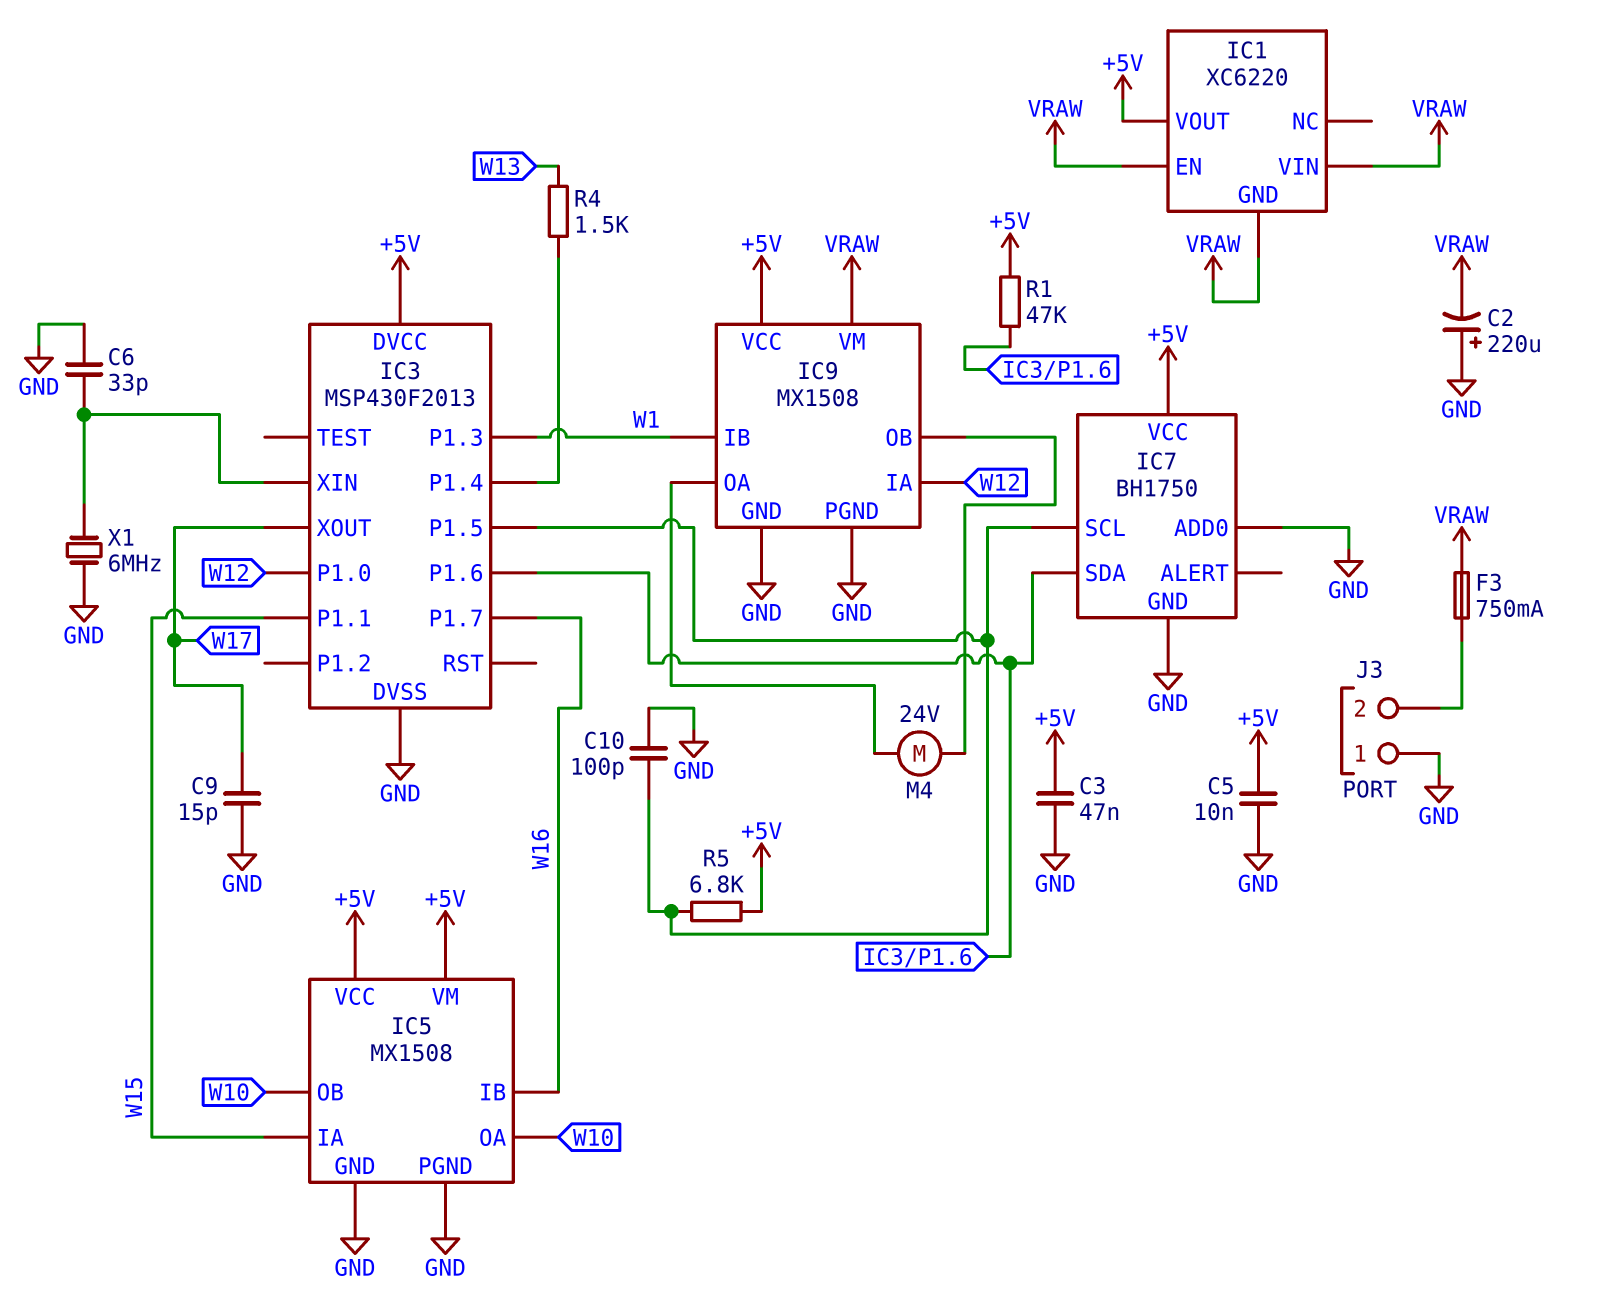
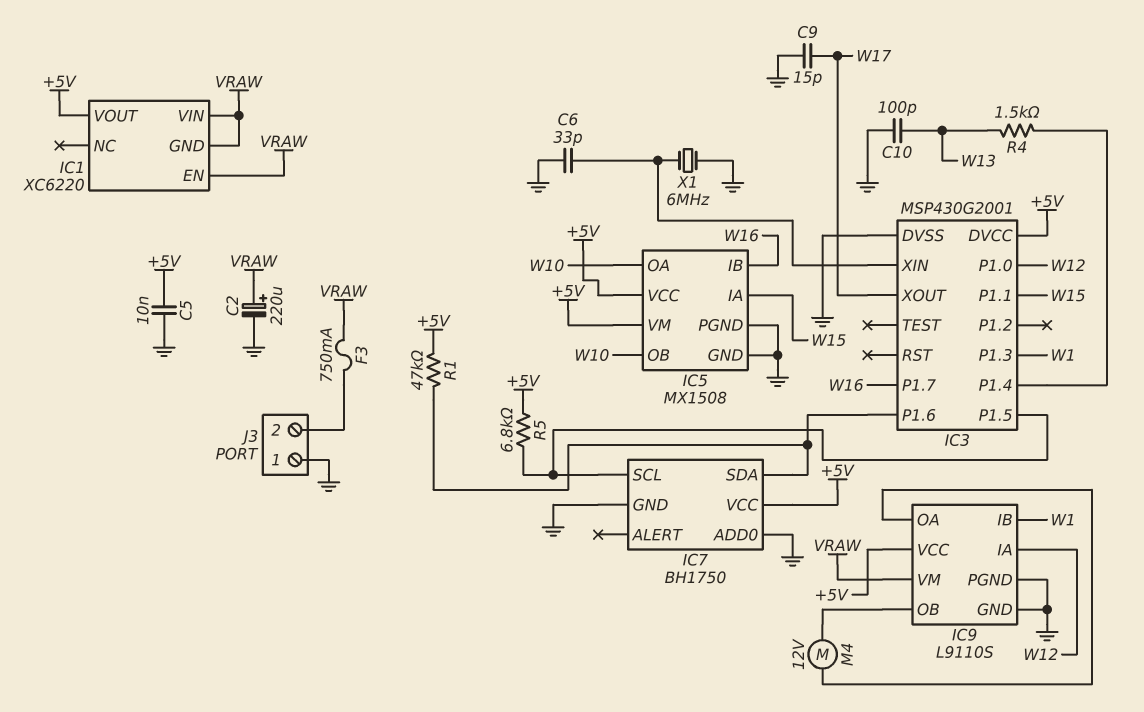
C2: 220uF (plus GND, minus VRAW) -> 220uF (plus VRAW, minus GND)
C3: 47nF (+5V, GND) -> none
C10: 100pF (GND, IC3/P1.5) -> 100pF (GND, W13)
IC3: MSP430F2013 -> MSP430G2001
IC9: MX1508 -> L9110S
M4: motor 24V (IC9/OA, IC9/OB) -> motor 12V (IC9/OA, IC9/OB)

